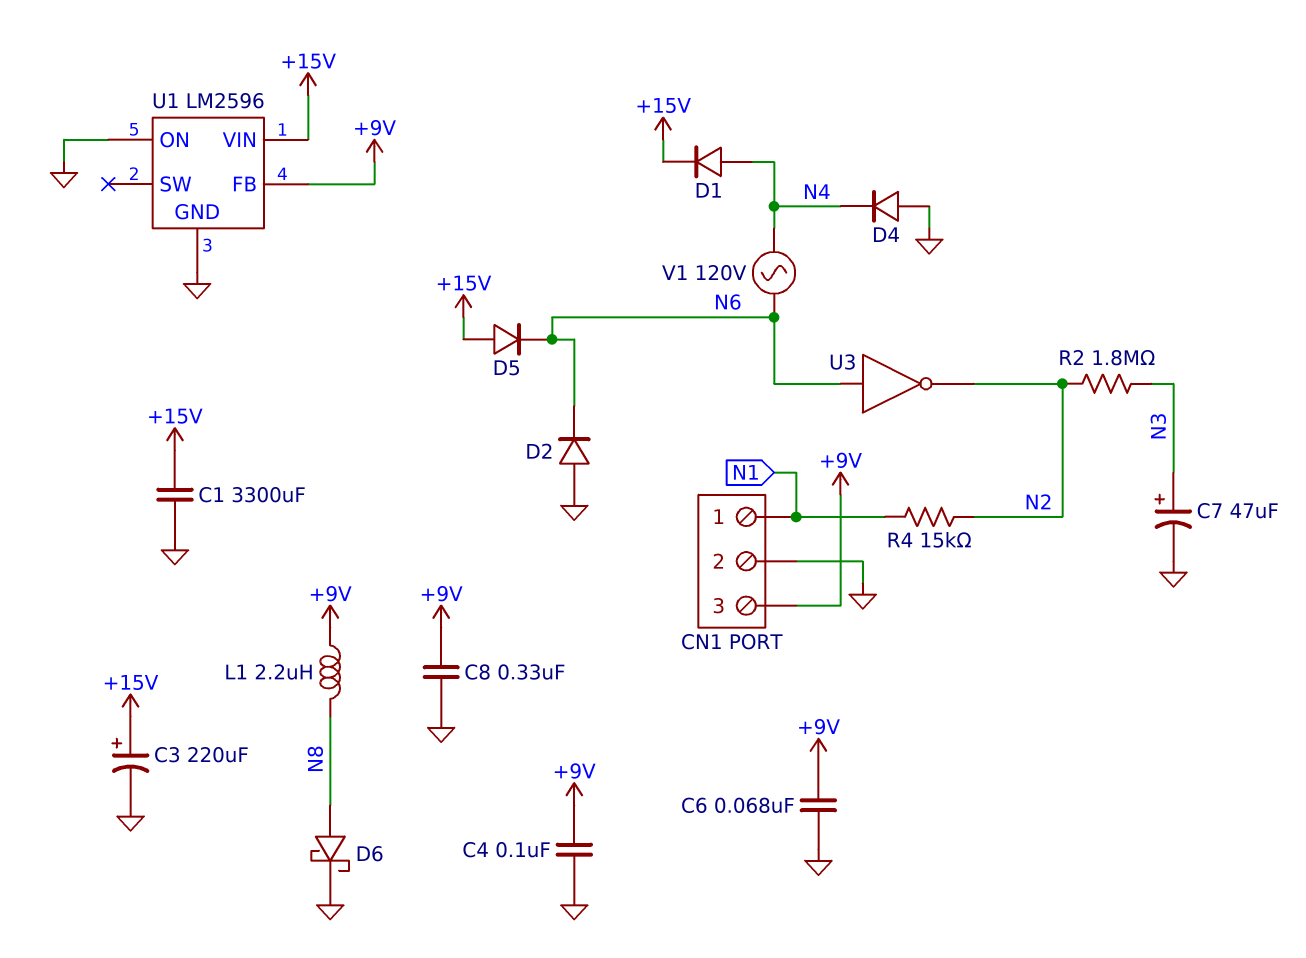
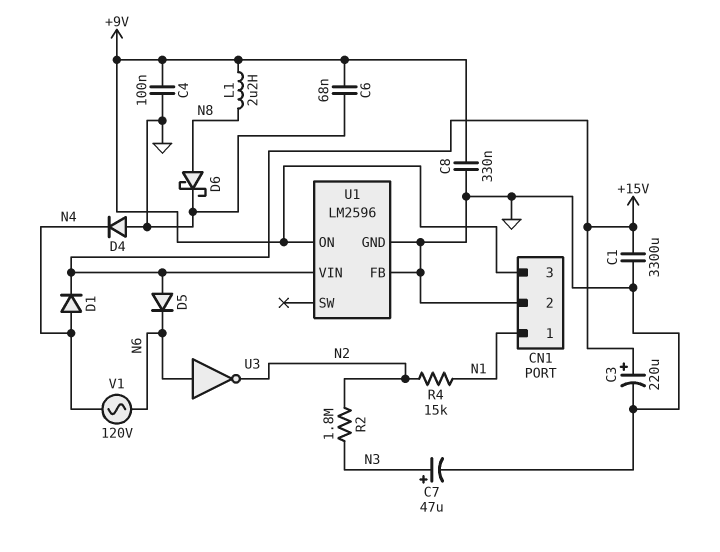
D2: diode (A GND, K N6) -> none
U1 pin FB: +9V -> GND
U1 pin ON: GND -> +9V

